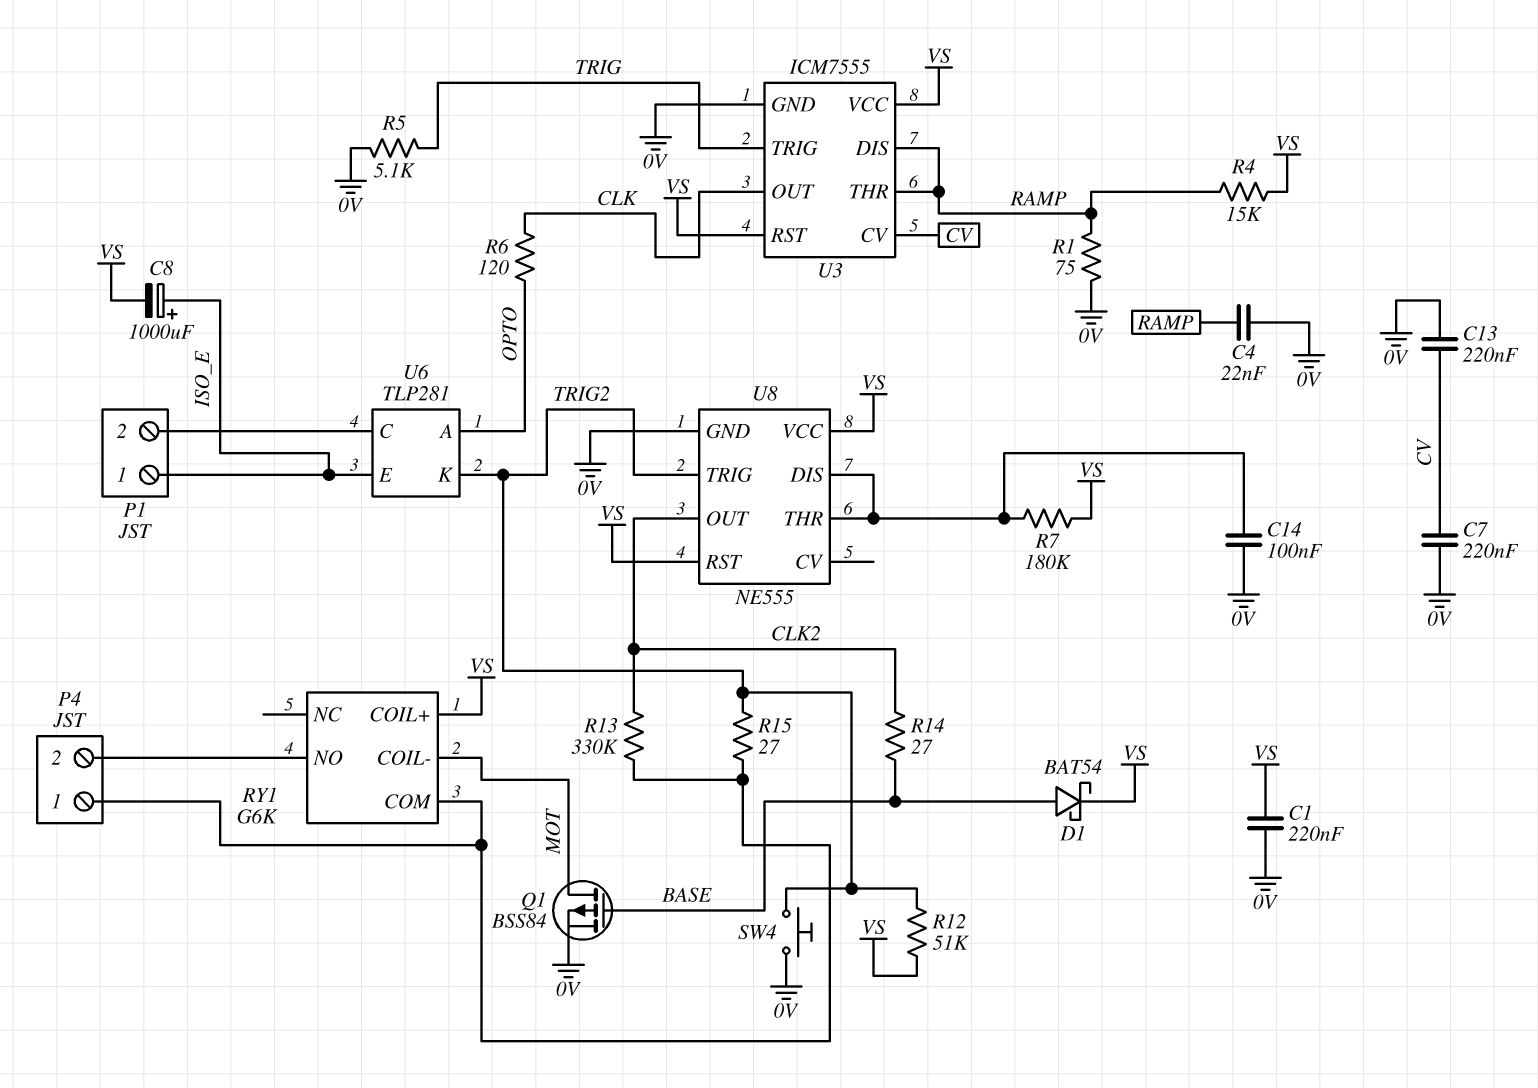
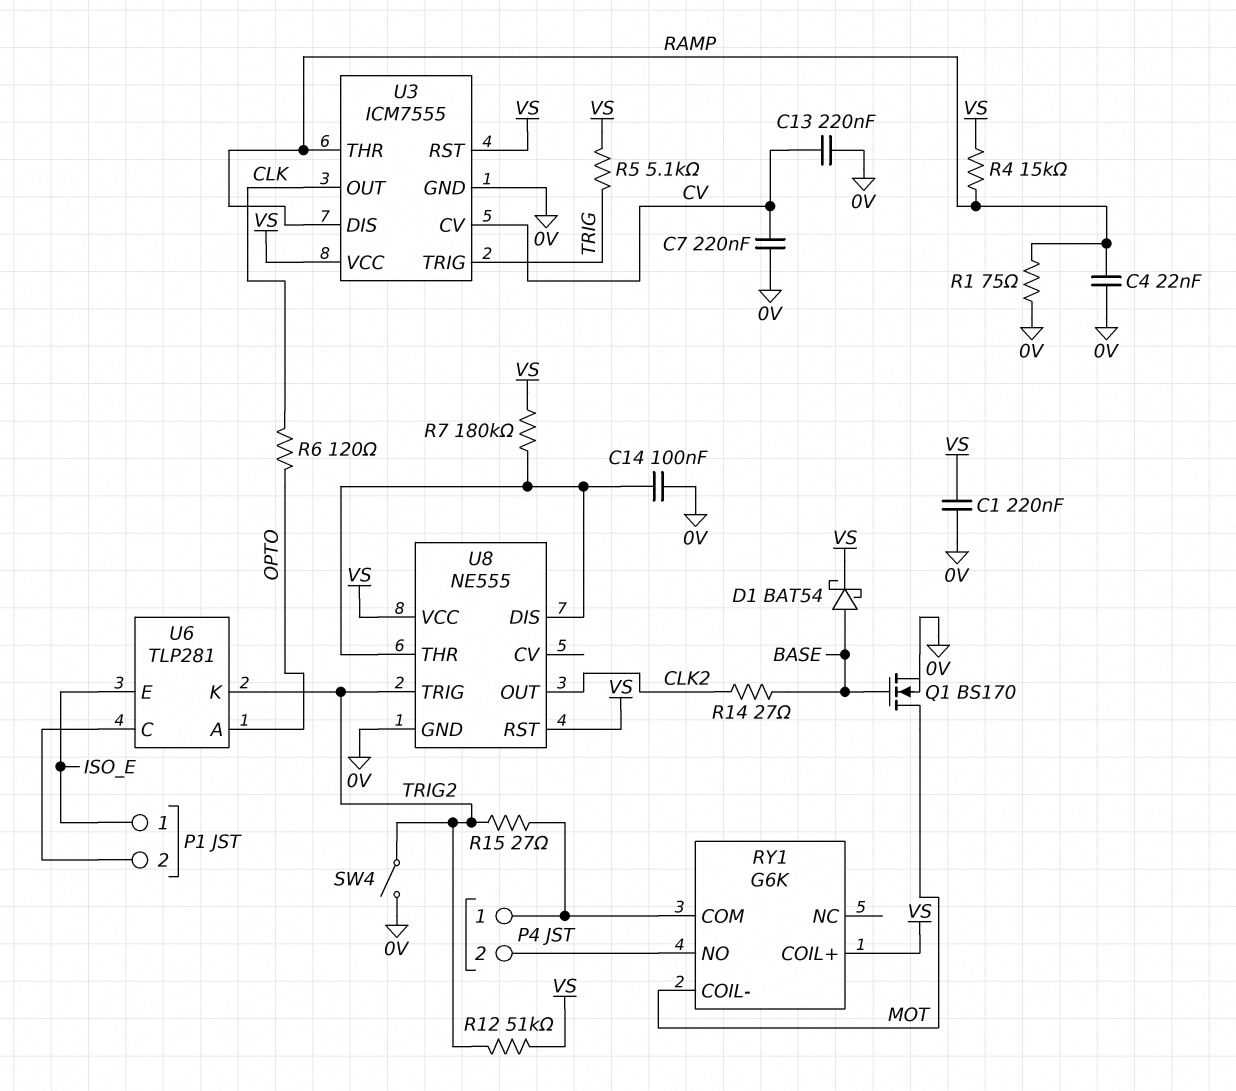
C8: 1000uF (plus ISO_E, minus VS) -> none
Q1: PMOS BSS84 (G BASE, D MOT, S 0V) -> NMOS BS170 (G BASE, D MOT, S 0V)
R5: 5.1k (0V, TRIG) -> 5.1k (TRIG, VS)
R13: 330k (CLK2, P4/1) -> none
SW4: button (0V, TRIG2) -> switch (0V, TRIG2)

